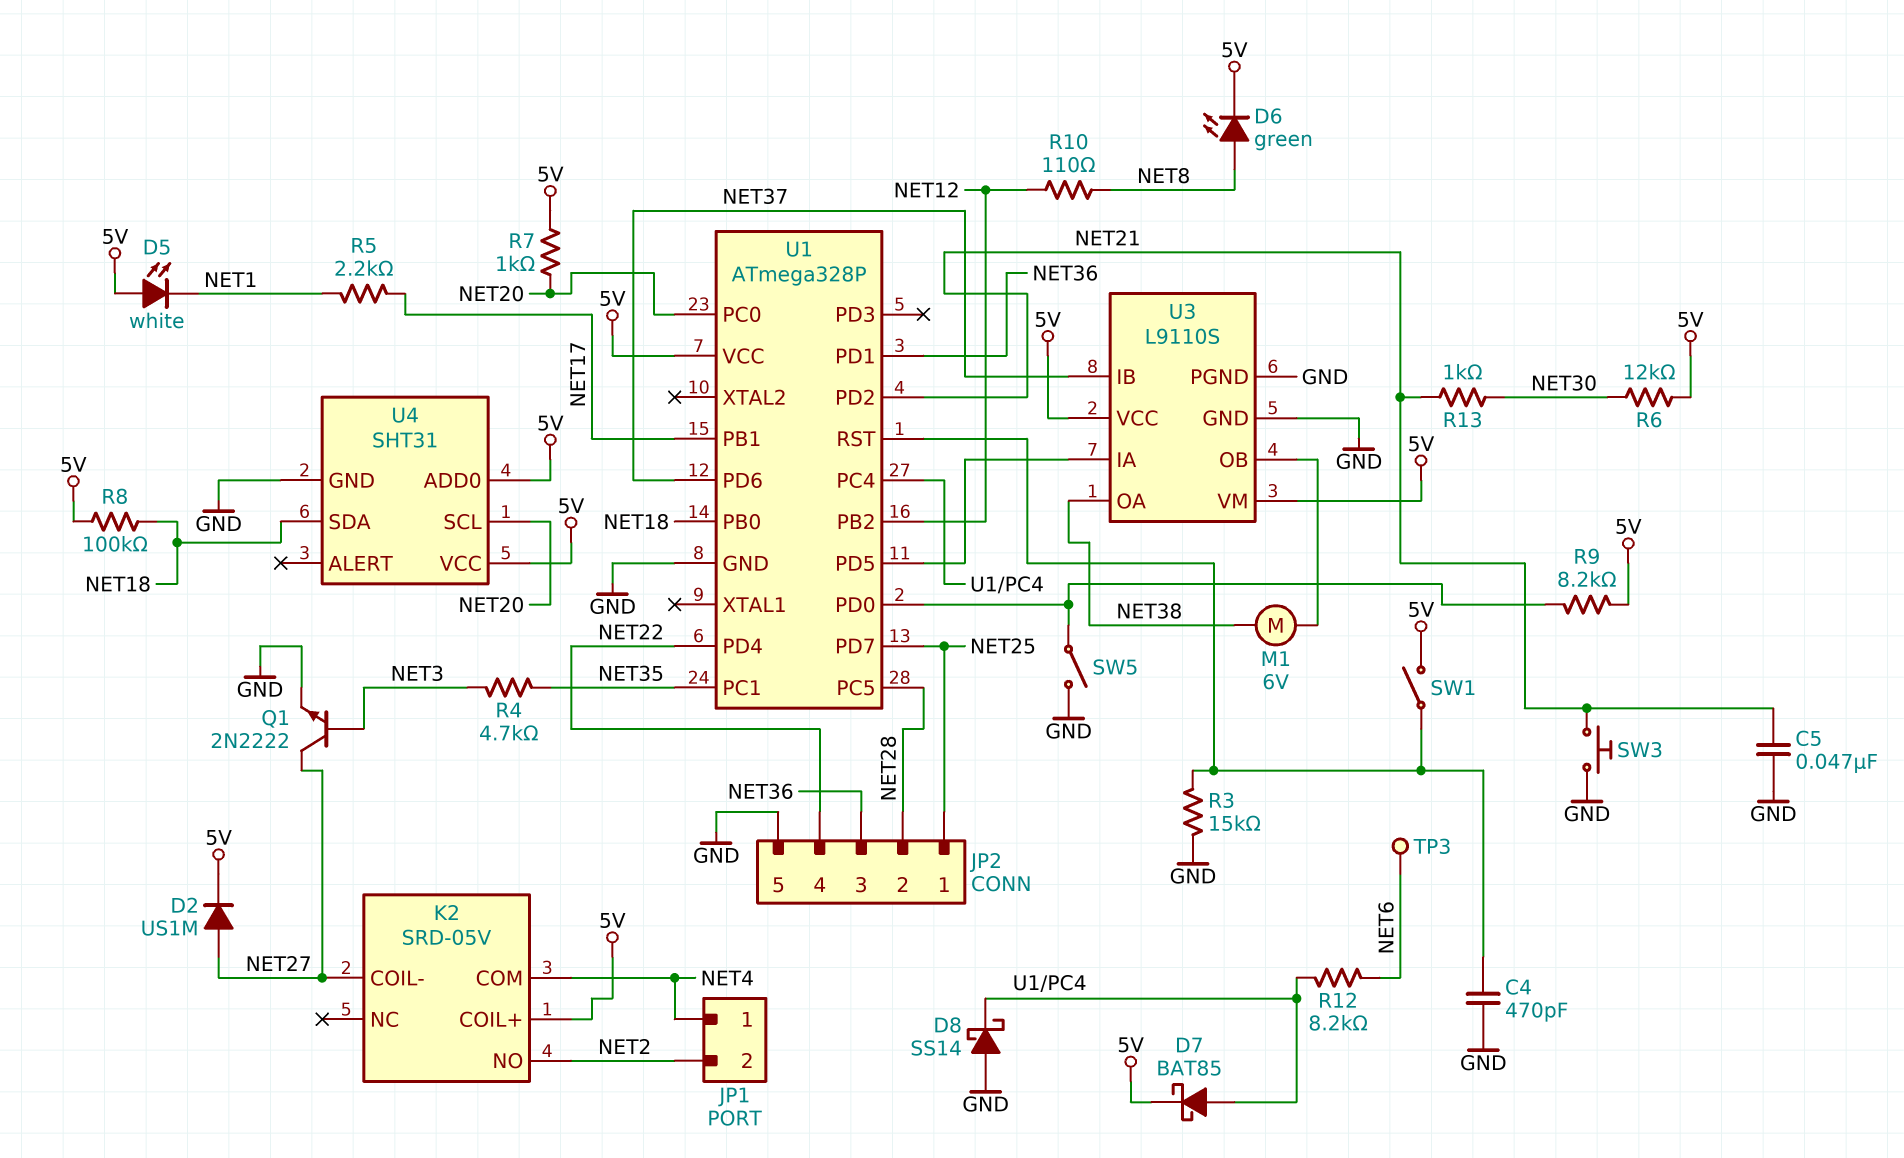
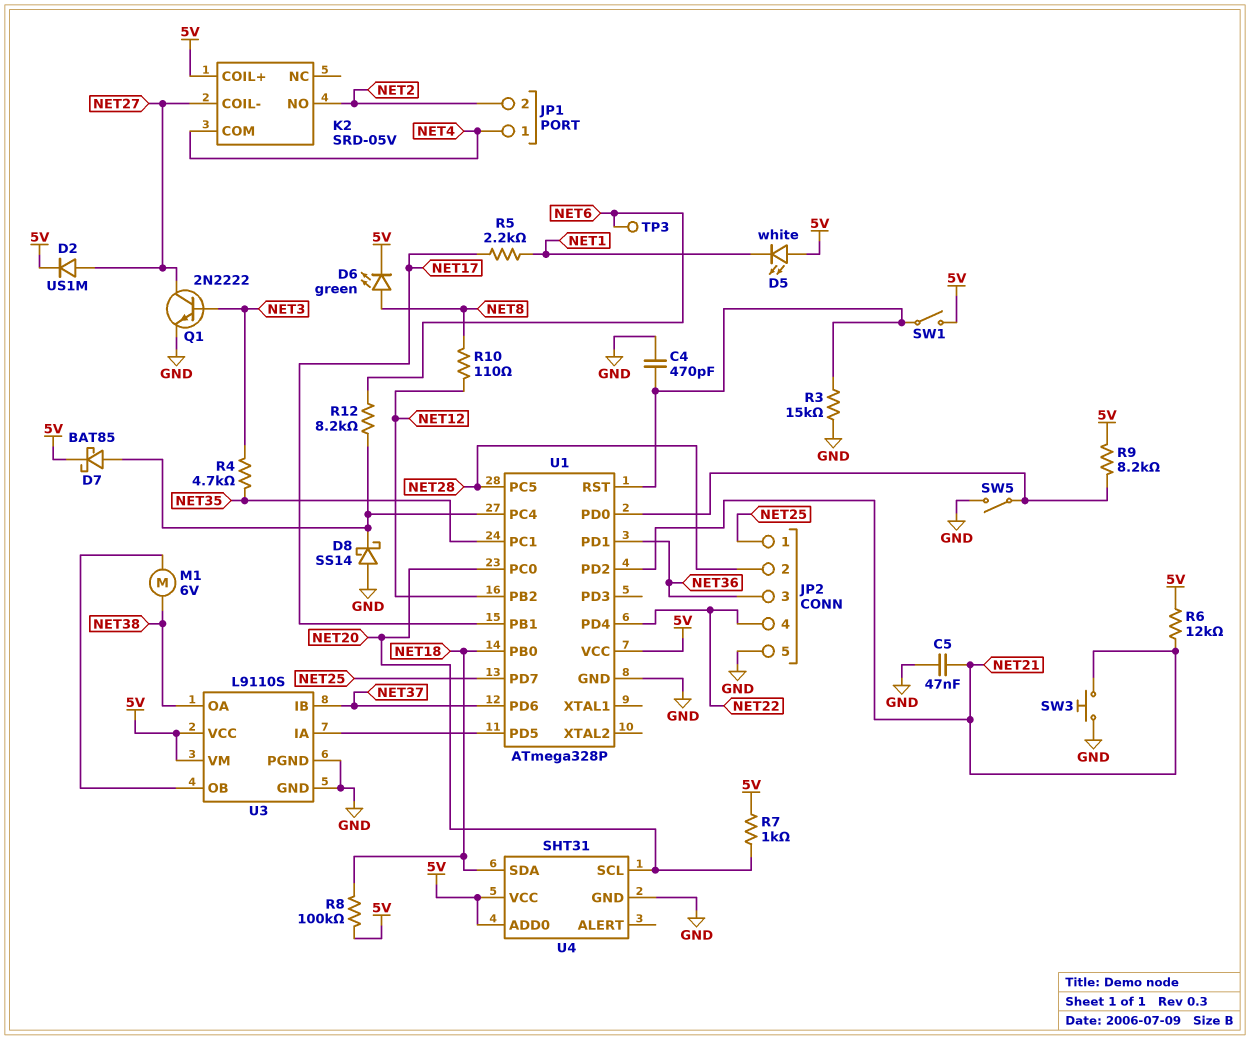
R6: 12k (5V, NET30) -> 12k (5V, NET21)
R13: 1k (NET21, NET30) -> none

